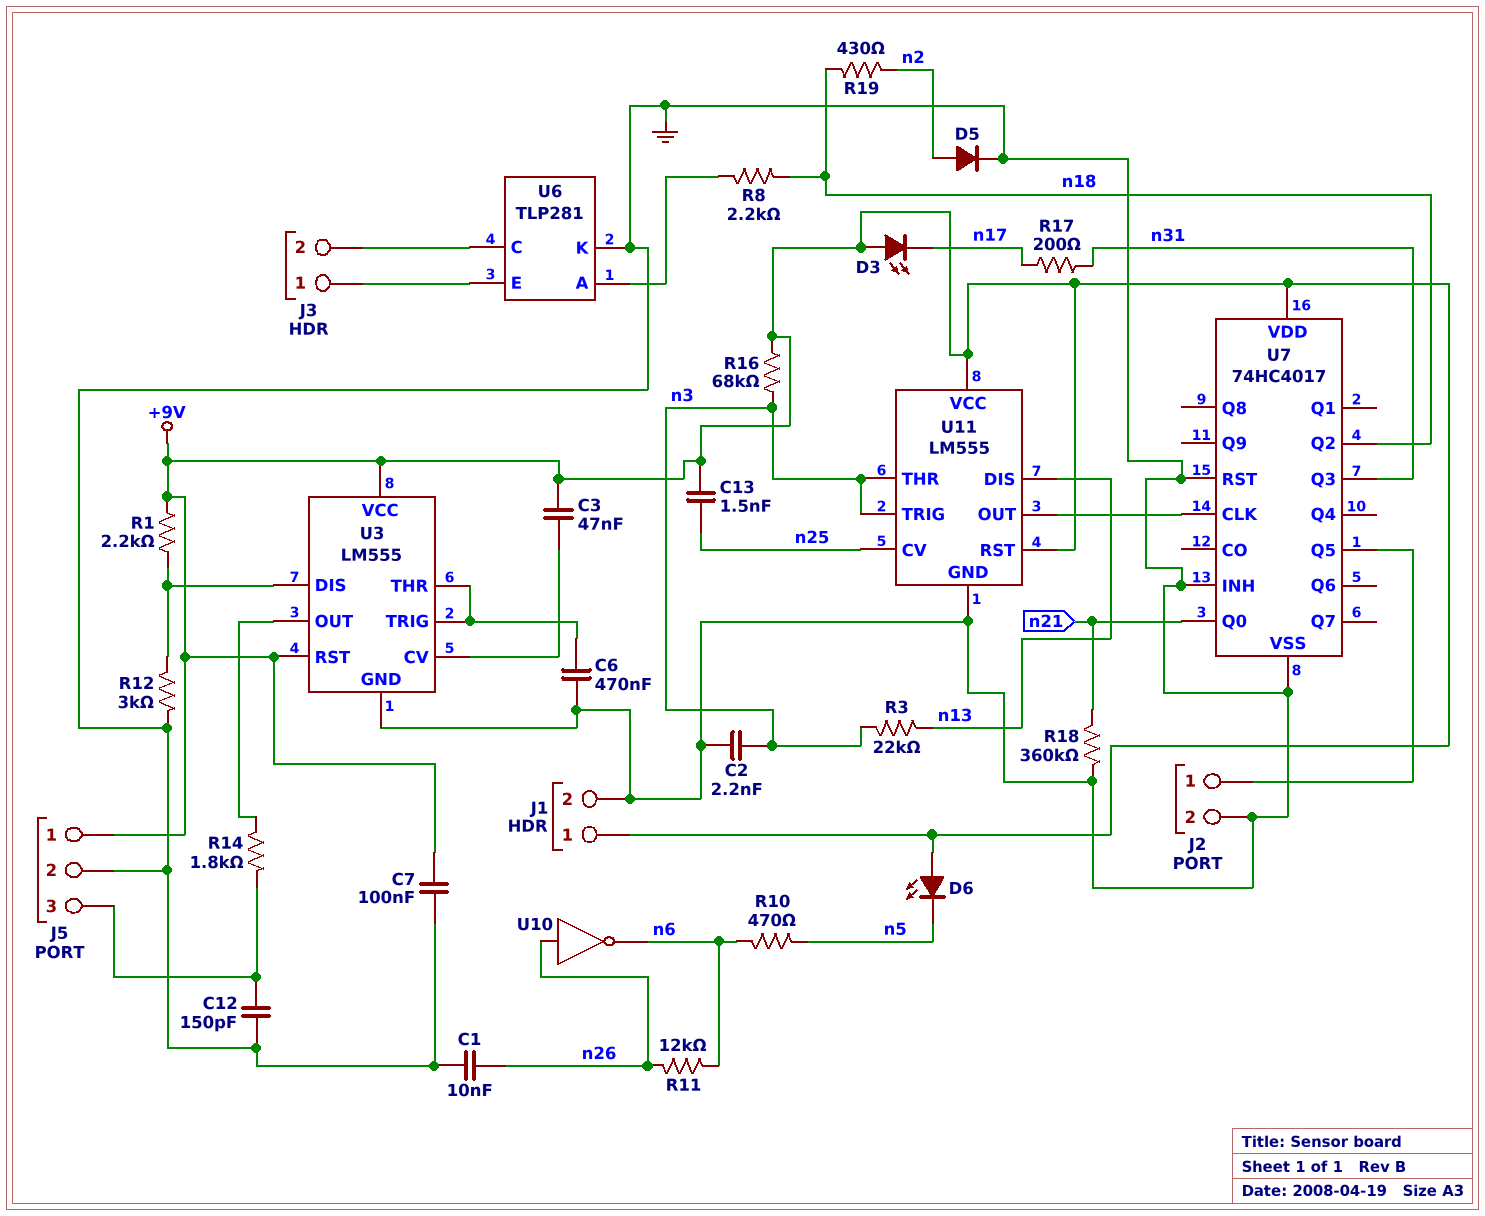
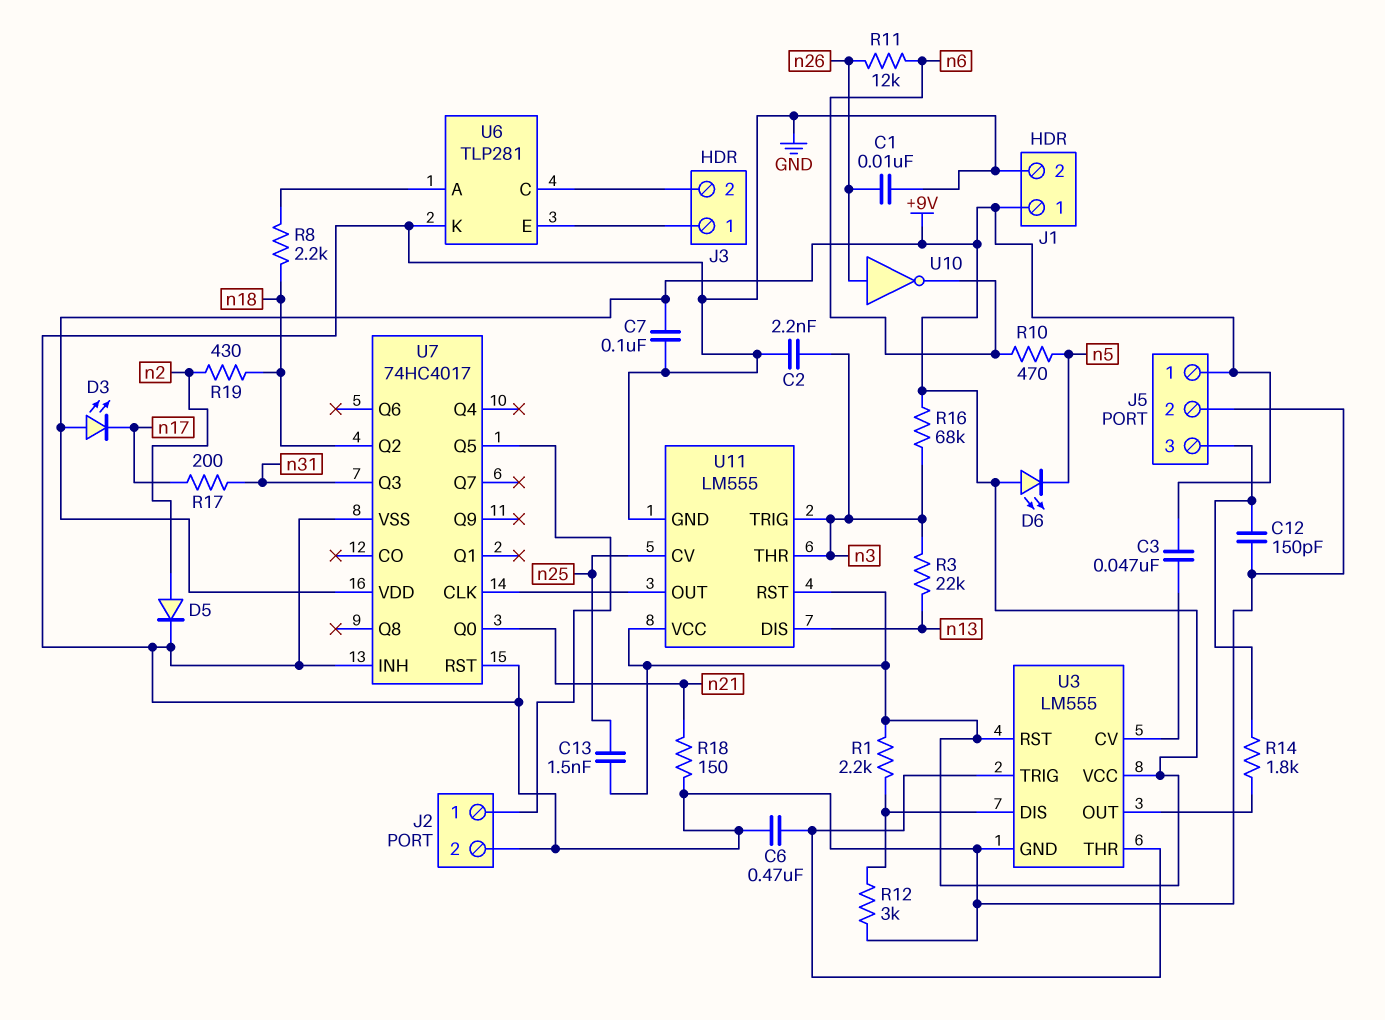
R18: 360k (GND, n21) -> 150 (GND, n21)

